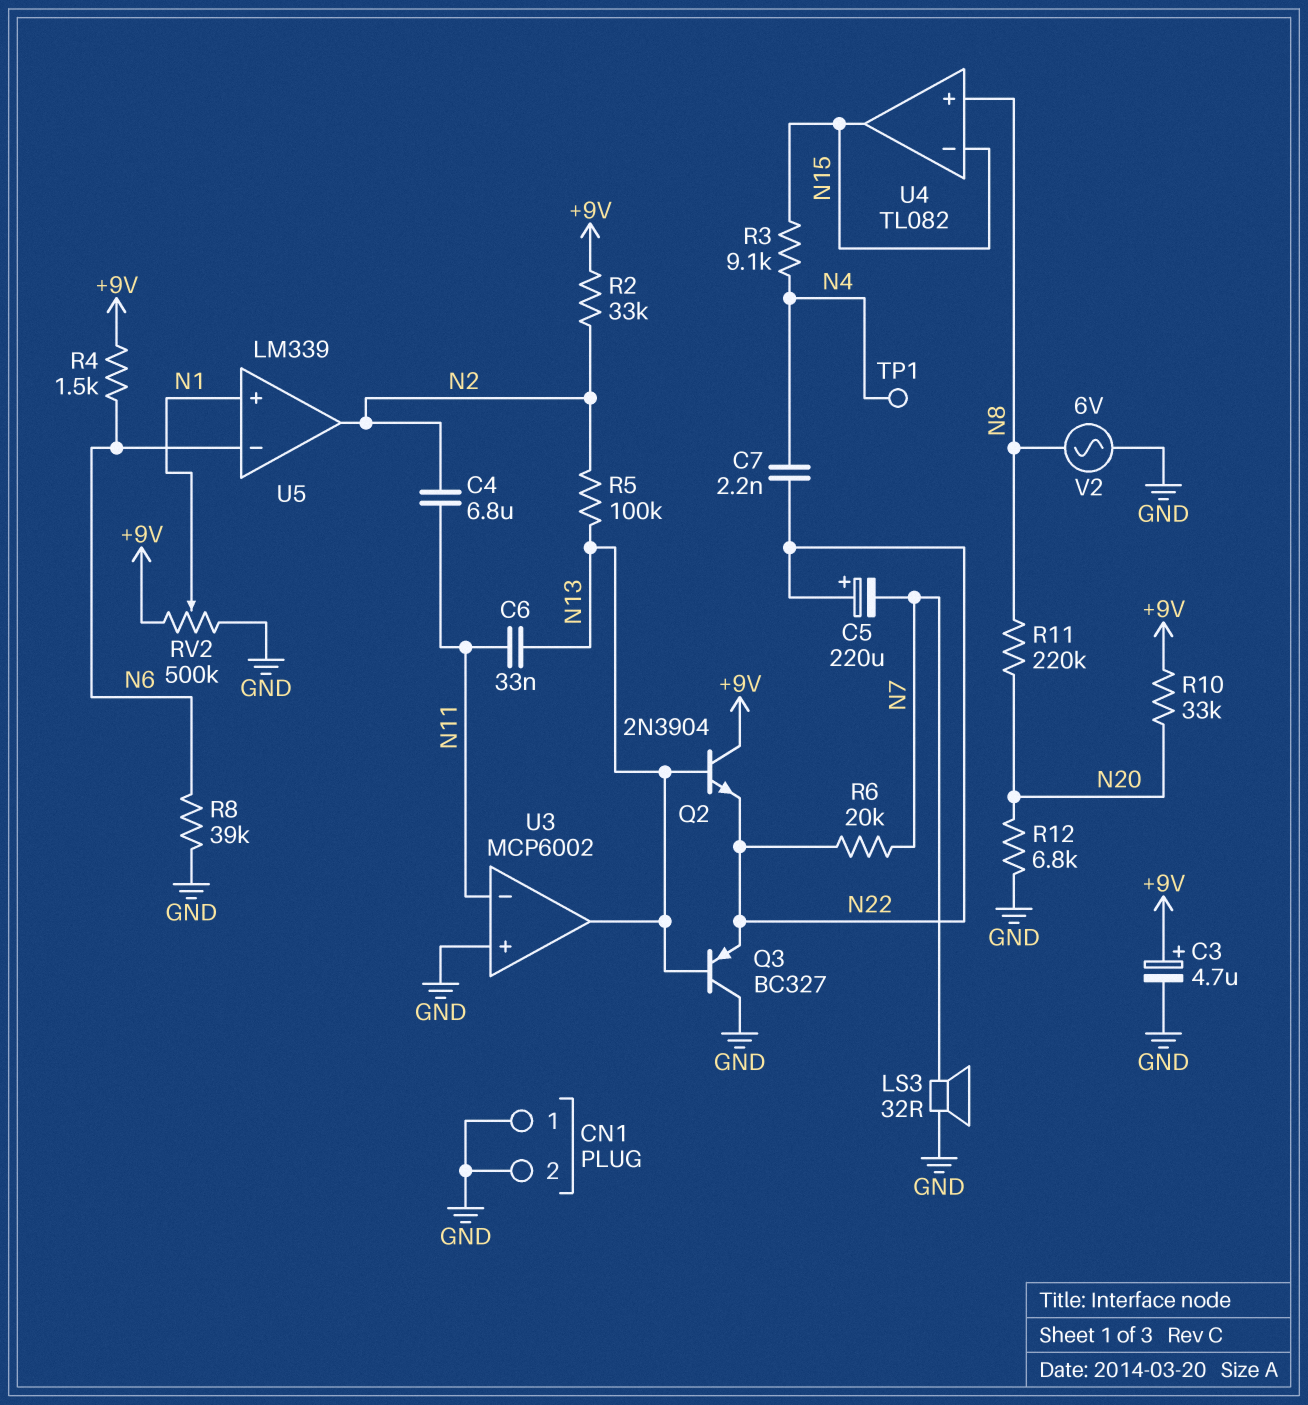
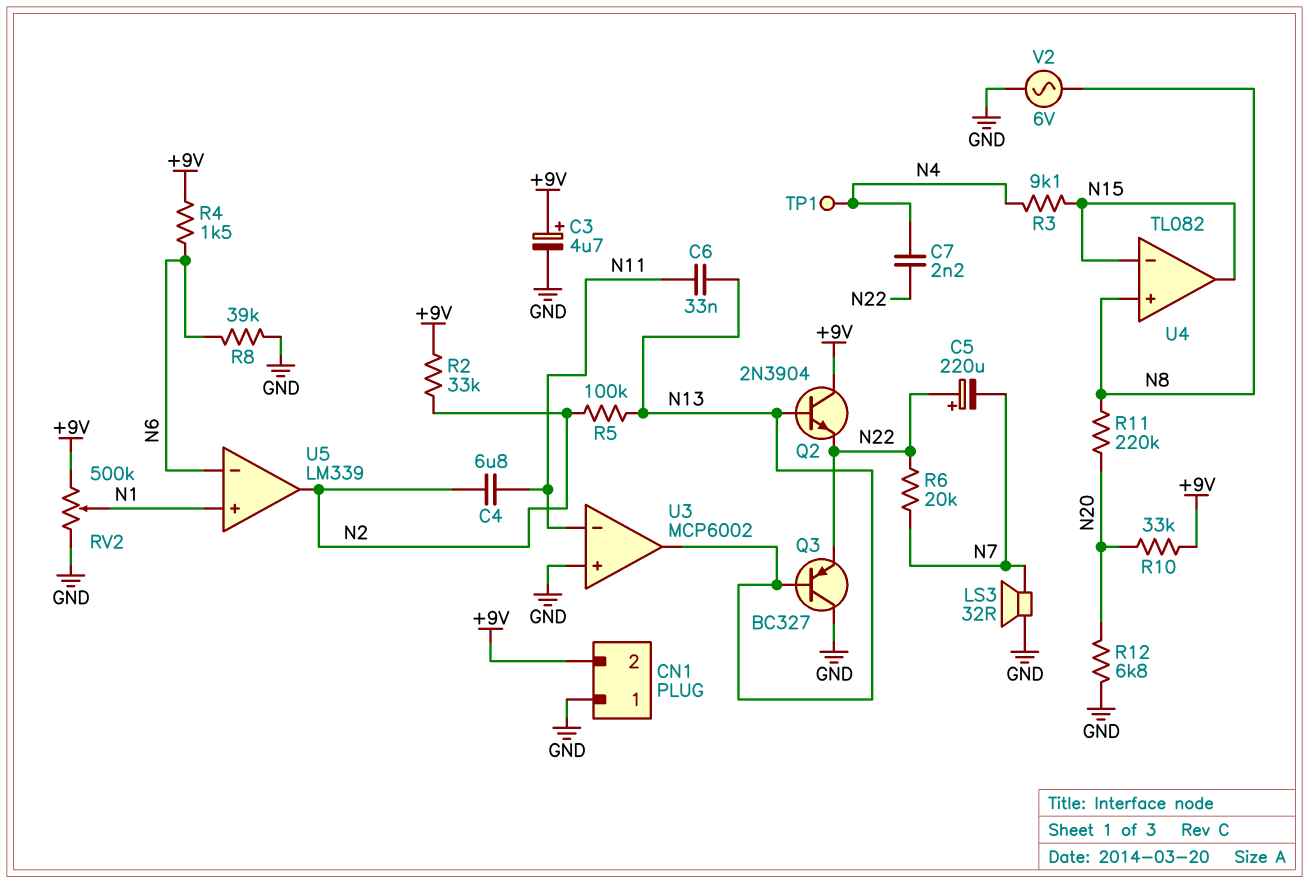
CN1 pin 2: GND -> +9V

